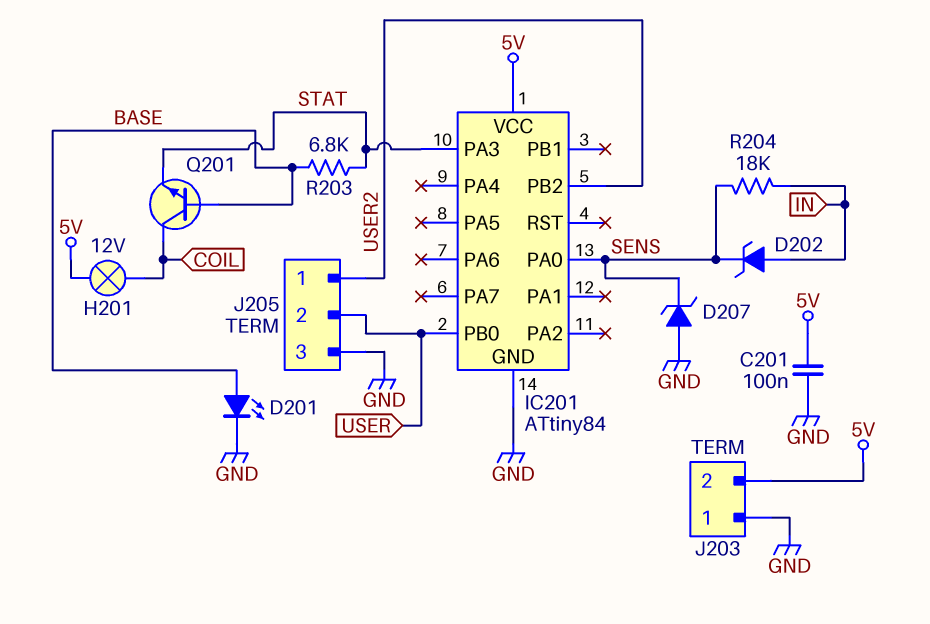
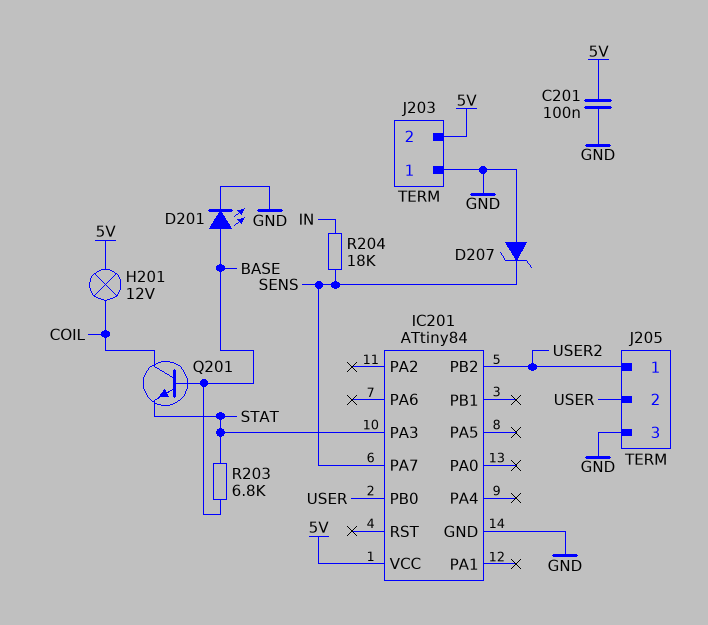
D202: zener (A IN, K SENS) -> none
IC201 pin PA0: SENS -> none
IC201 pin PA7: none -> SENS

